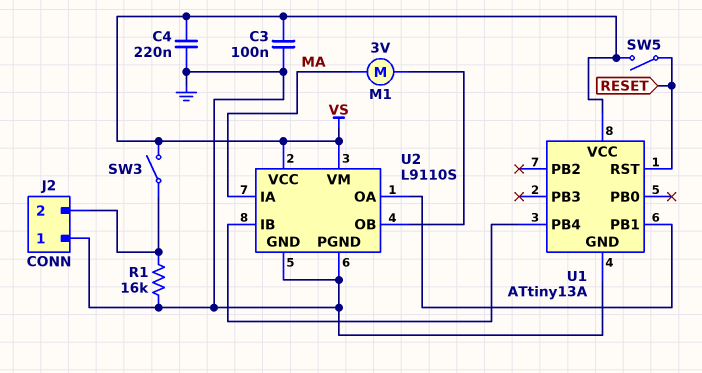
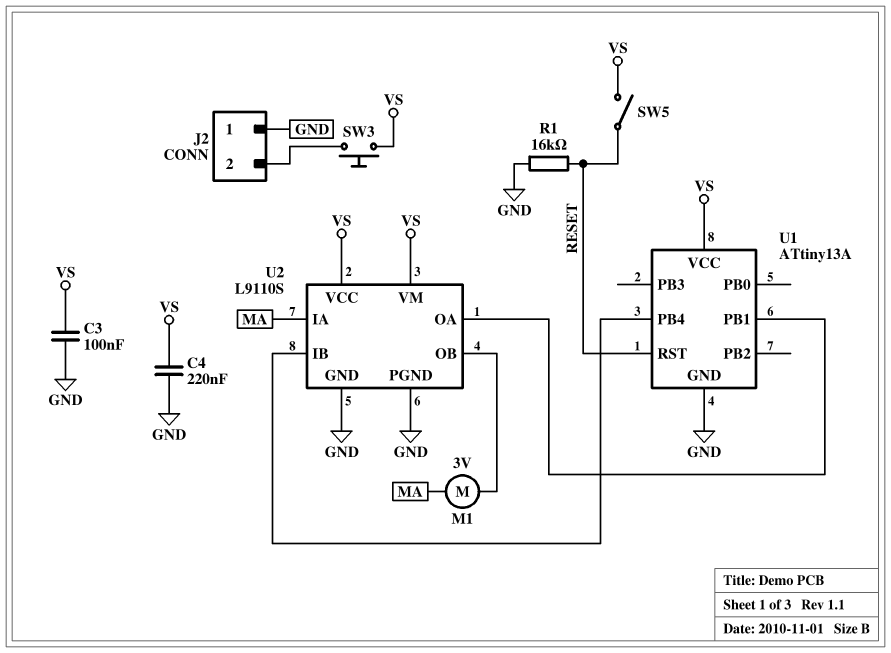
R1: 16k (GND, J2/2) -> 16k (GND, RESET)
SW3: switch (J2/2, VS) -> button (J2/2, VS)

